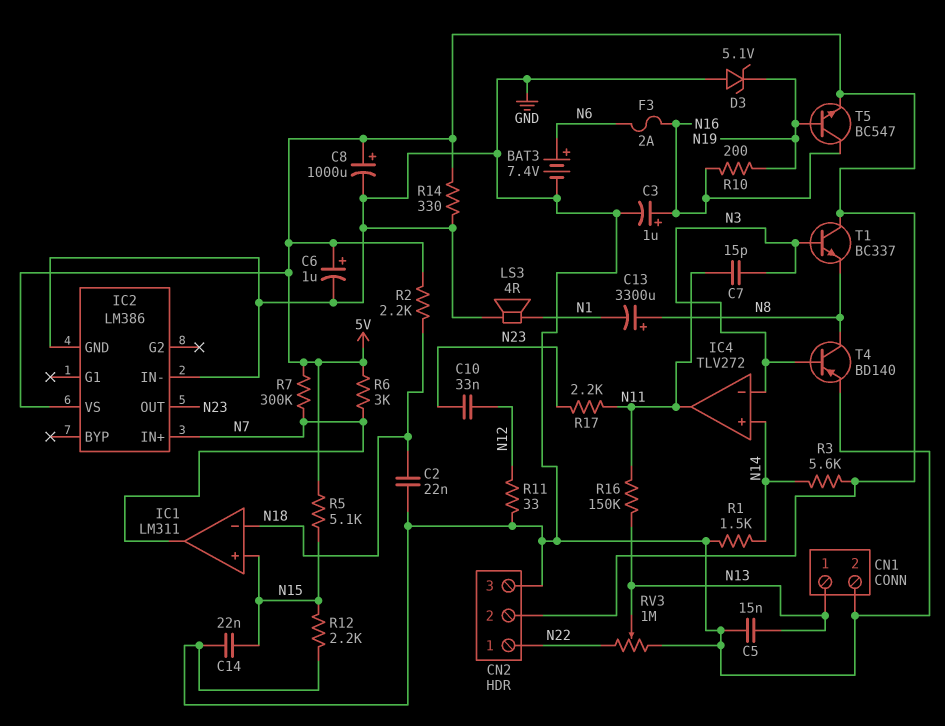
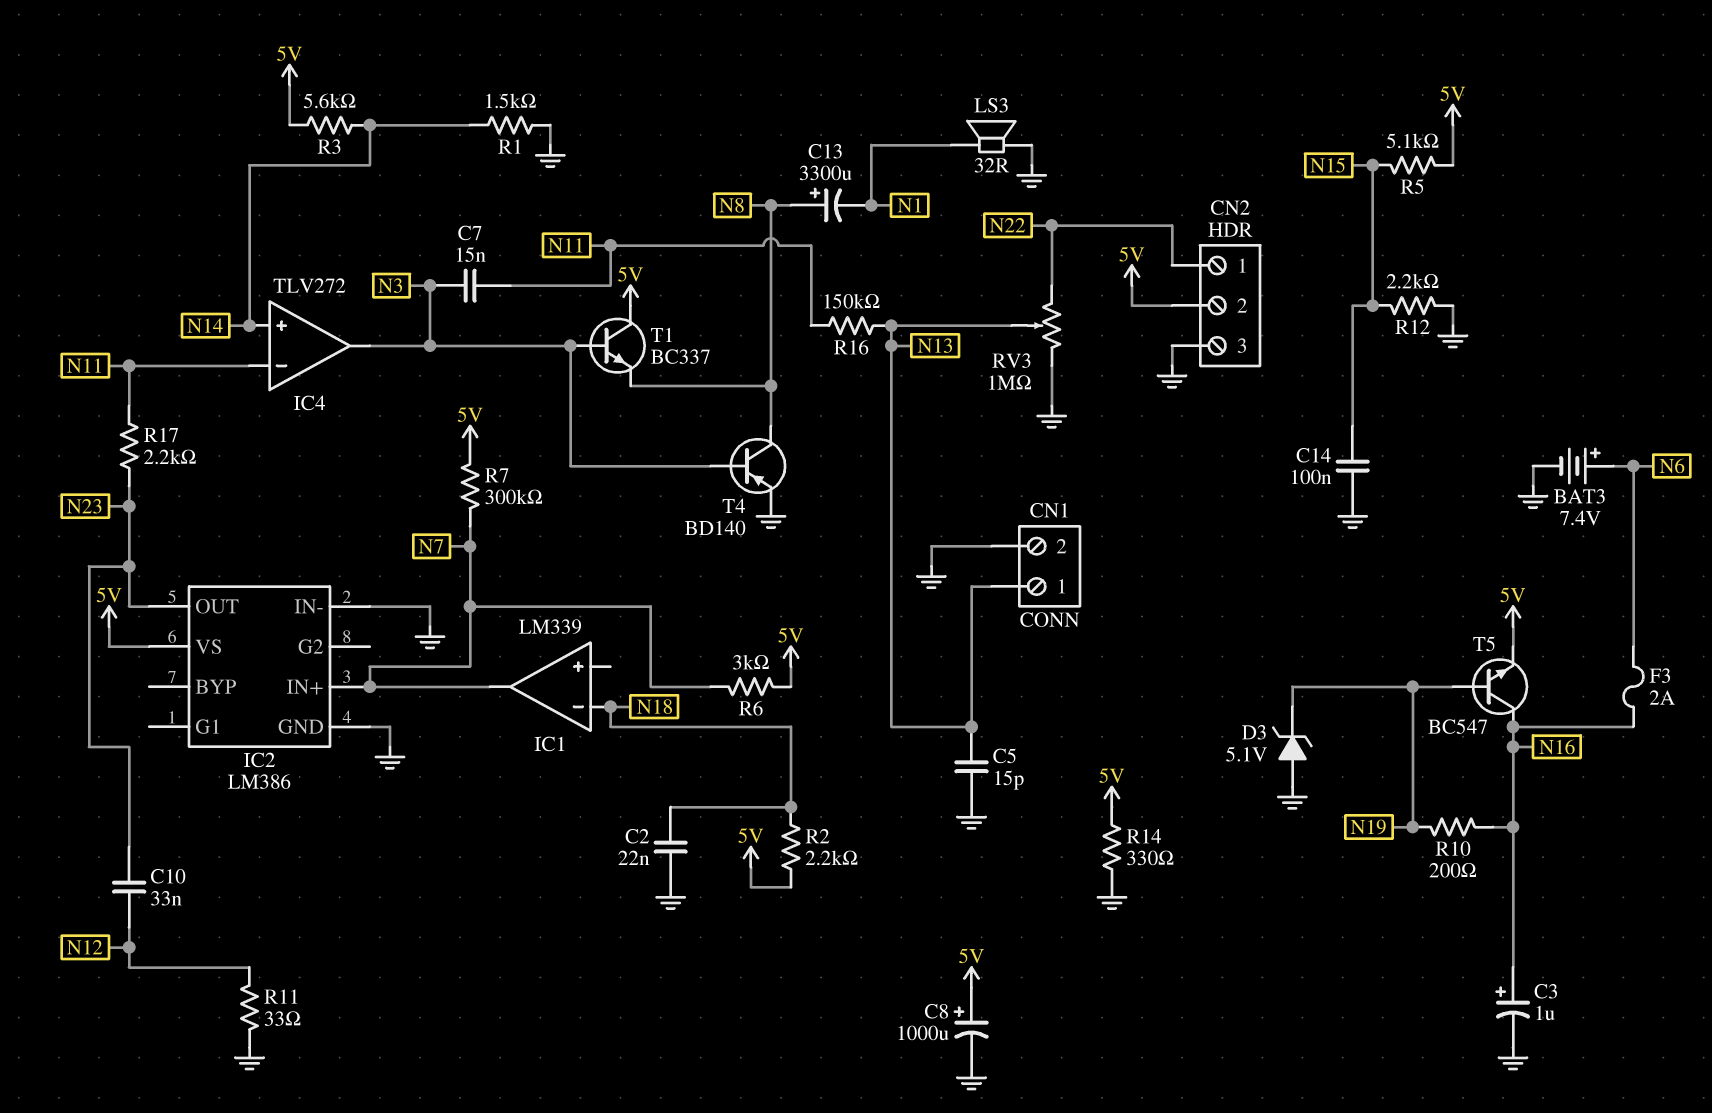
C5: 15nF (GND, N13) -> 15pF (GND, N13)
C6: 1uF (plus 5V, minus GND) -> none
C7: 15pF (N3, N11) -> 15nF (N3, N11)
C14: 22nF (GND, N15) -> 100nF (GND, N15)
IC1: LM311 -> LM339
IC1 pin in+: N15 -> none
IC4 pin in-: N3 -> N11
IC4 pin out: N11 -> N3
LS3: speaker 4R (GND, N1) -> speaker 32R (GND, N1)

